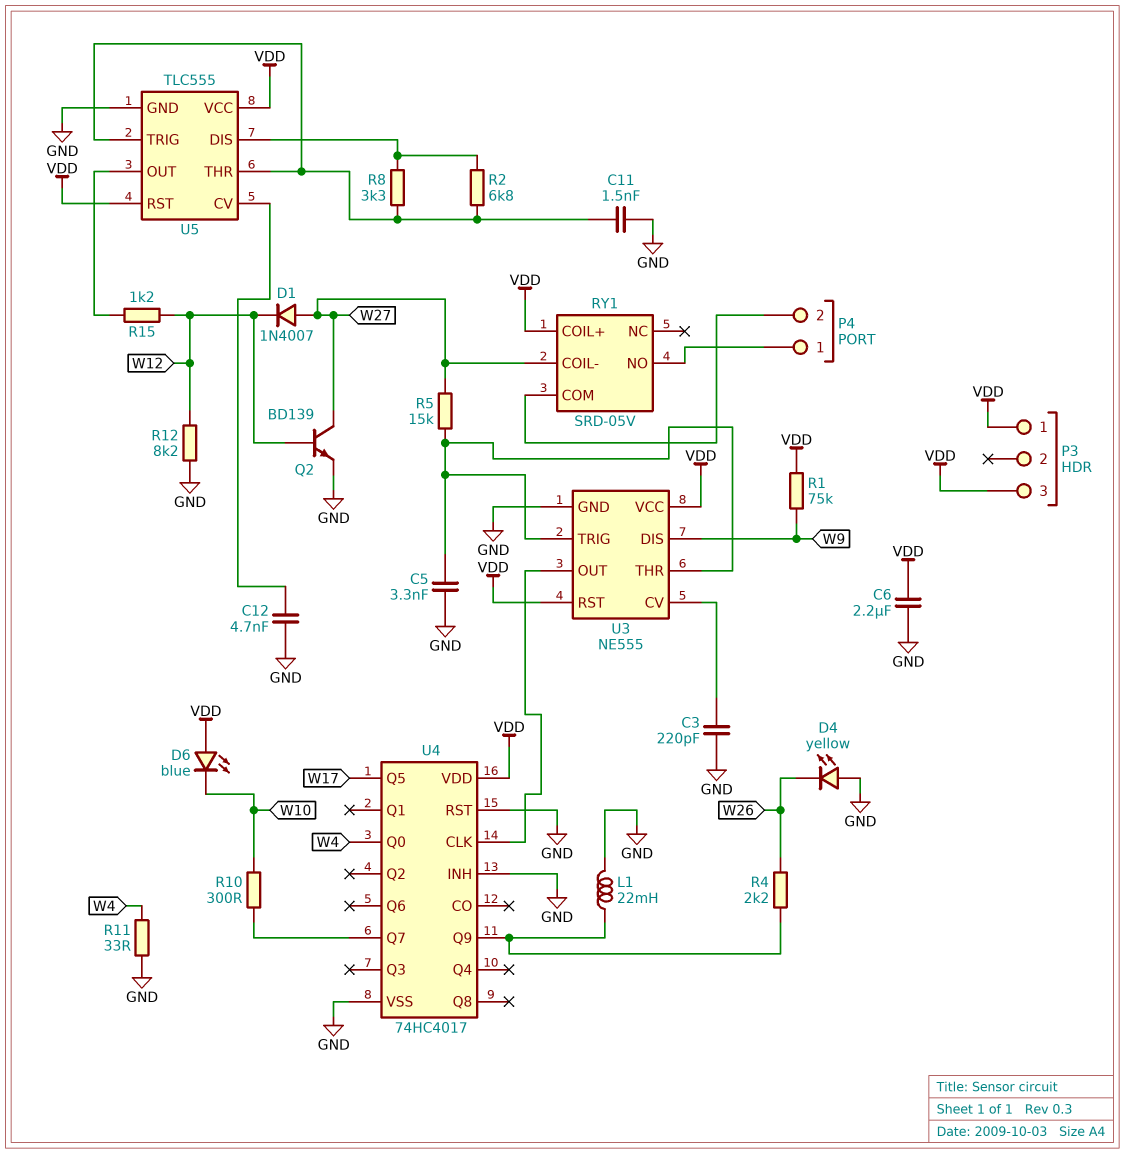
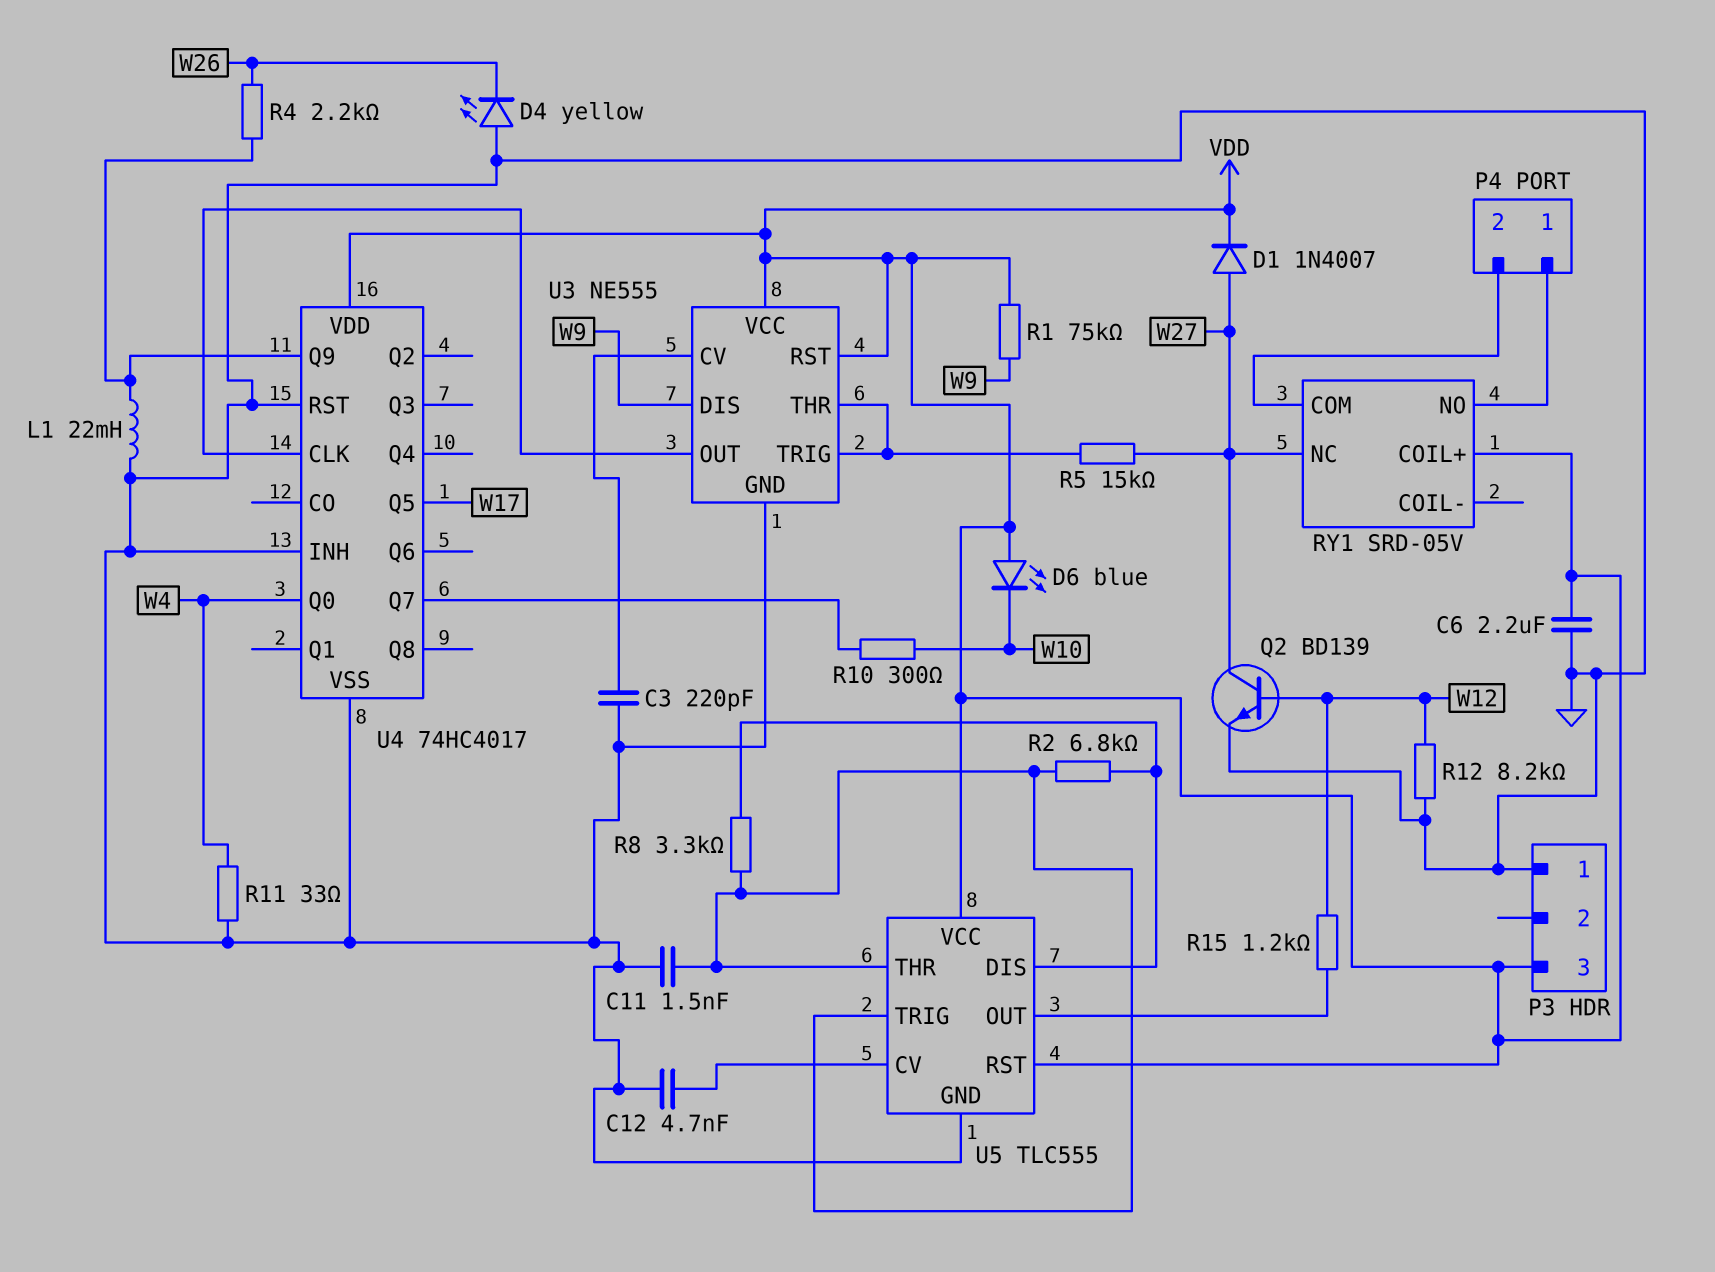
C5: 3.3nF (GND, U3/THR) -> none
D1: diode 1N4007 (A W27, K W12) -> diode 1N4007 (A W27, K VDD)
P3 pin 1: VDD -> GND
RY1 pin COIL-: W27 -> none
RY1 pin NC: none -> W27

